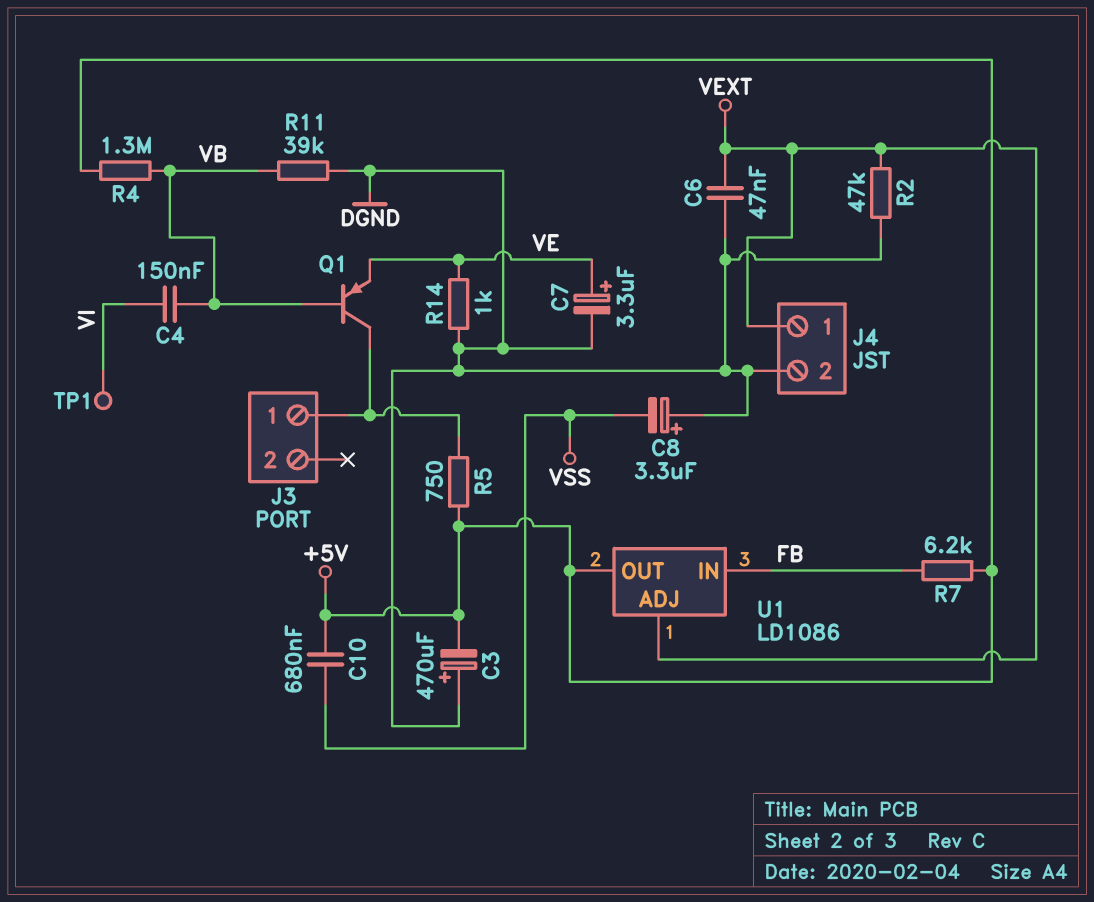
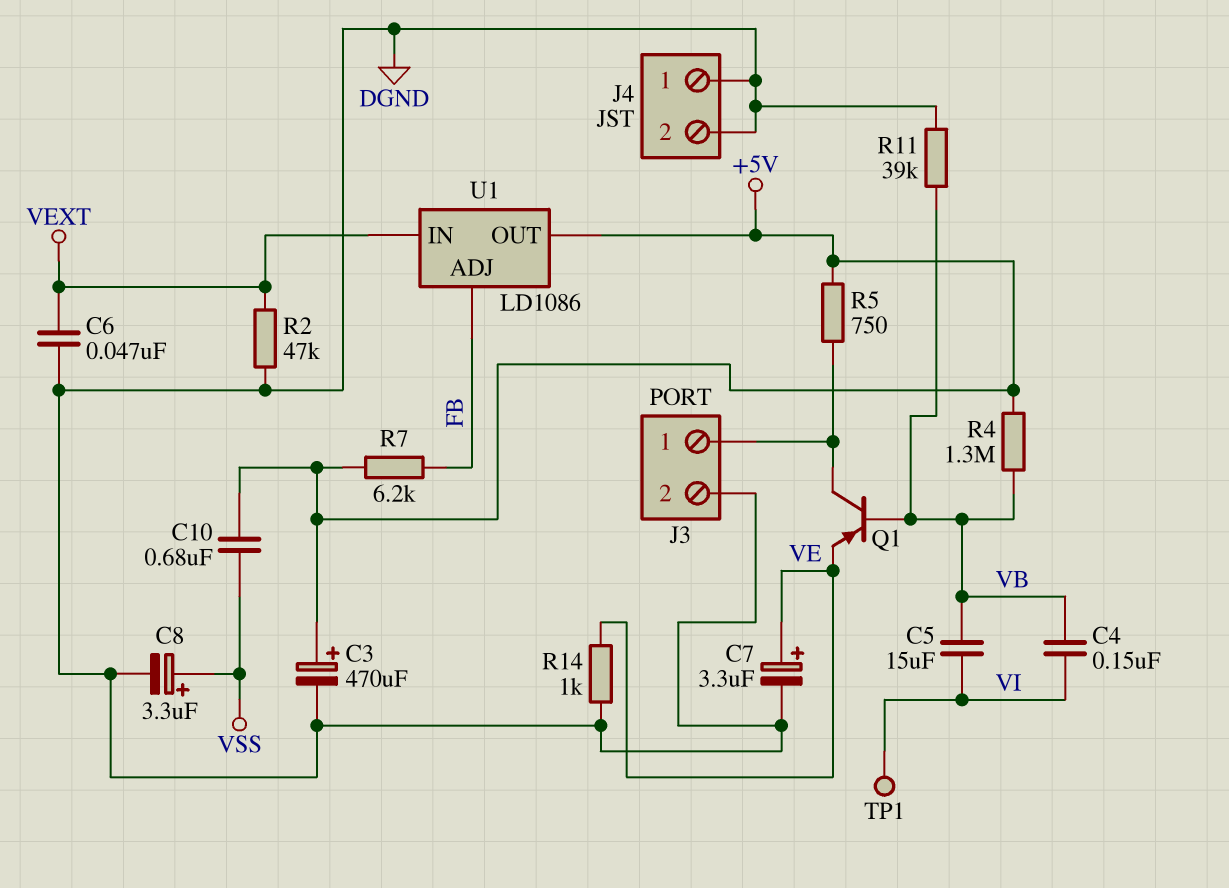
C3: 470uF (plus DGND, minus +5V) -> 470uF (plus +5V, minus DGND)
C5: none -> 15uF (VB, VI)
C8: 3.3uF (plus DGND, minus VSS) -> 3.3uF (plus VSS, minus DGND)
J3 pin 2: none -> DGND
J4 pin 1: VEXT -> DGND
U1 pin ADJ: VEXT -> FB
U1 pin IN: FB -> VEXT

